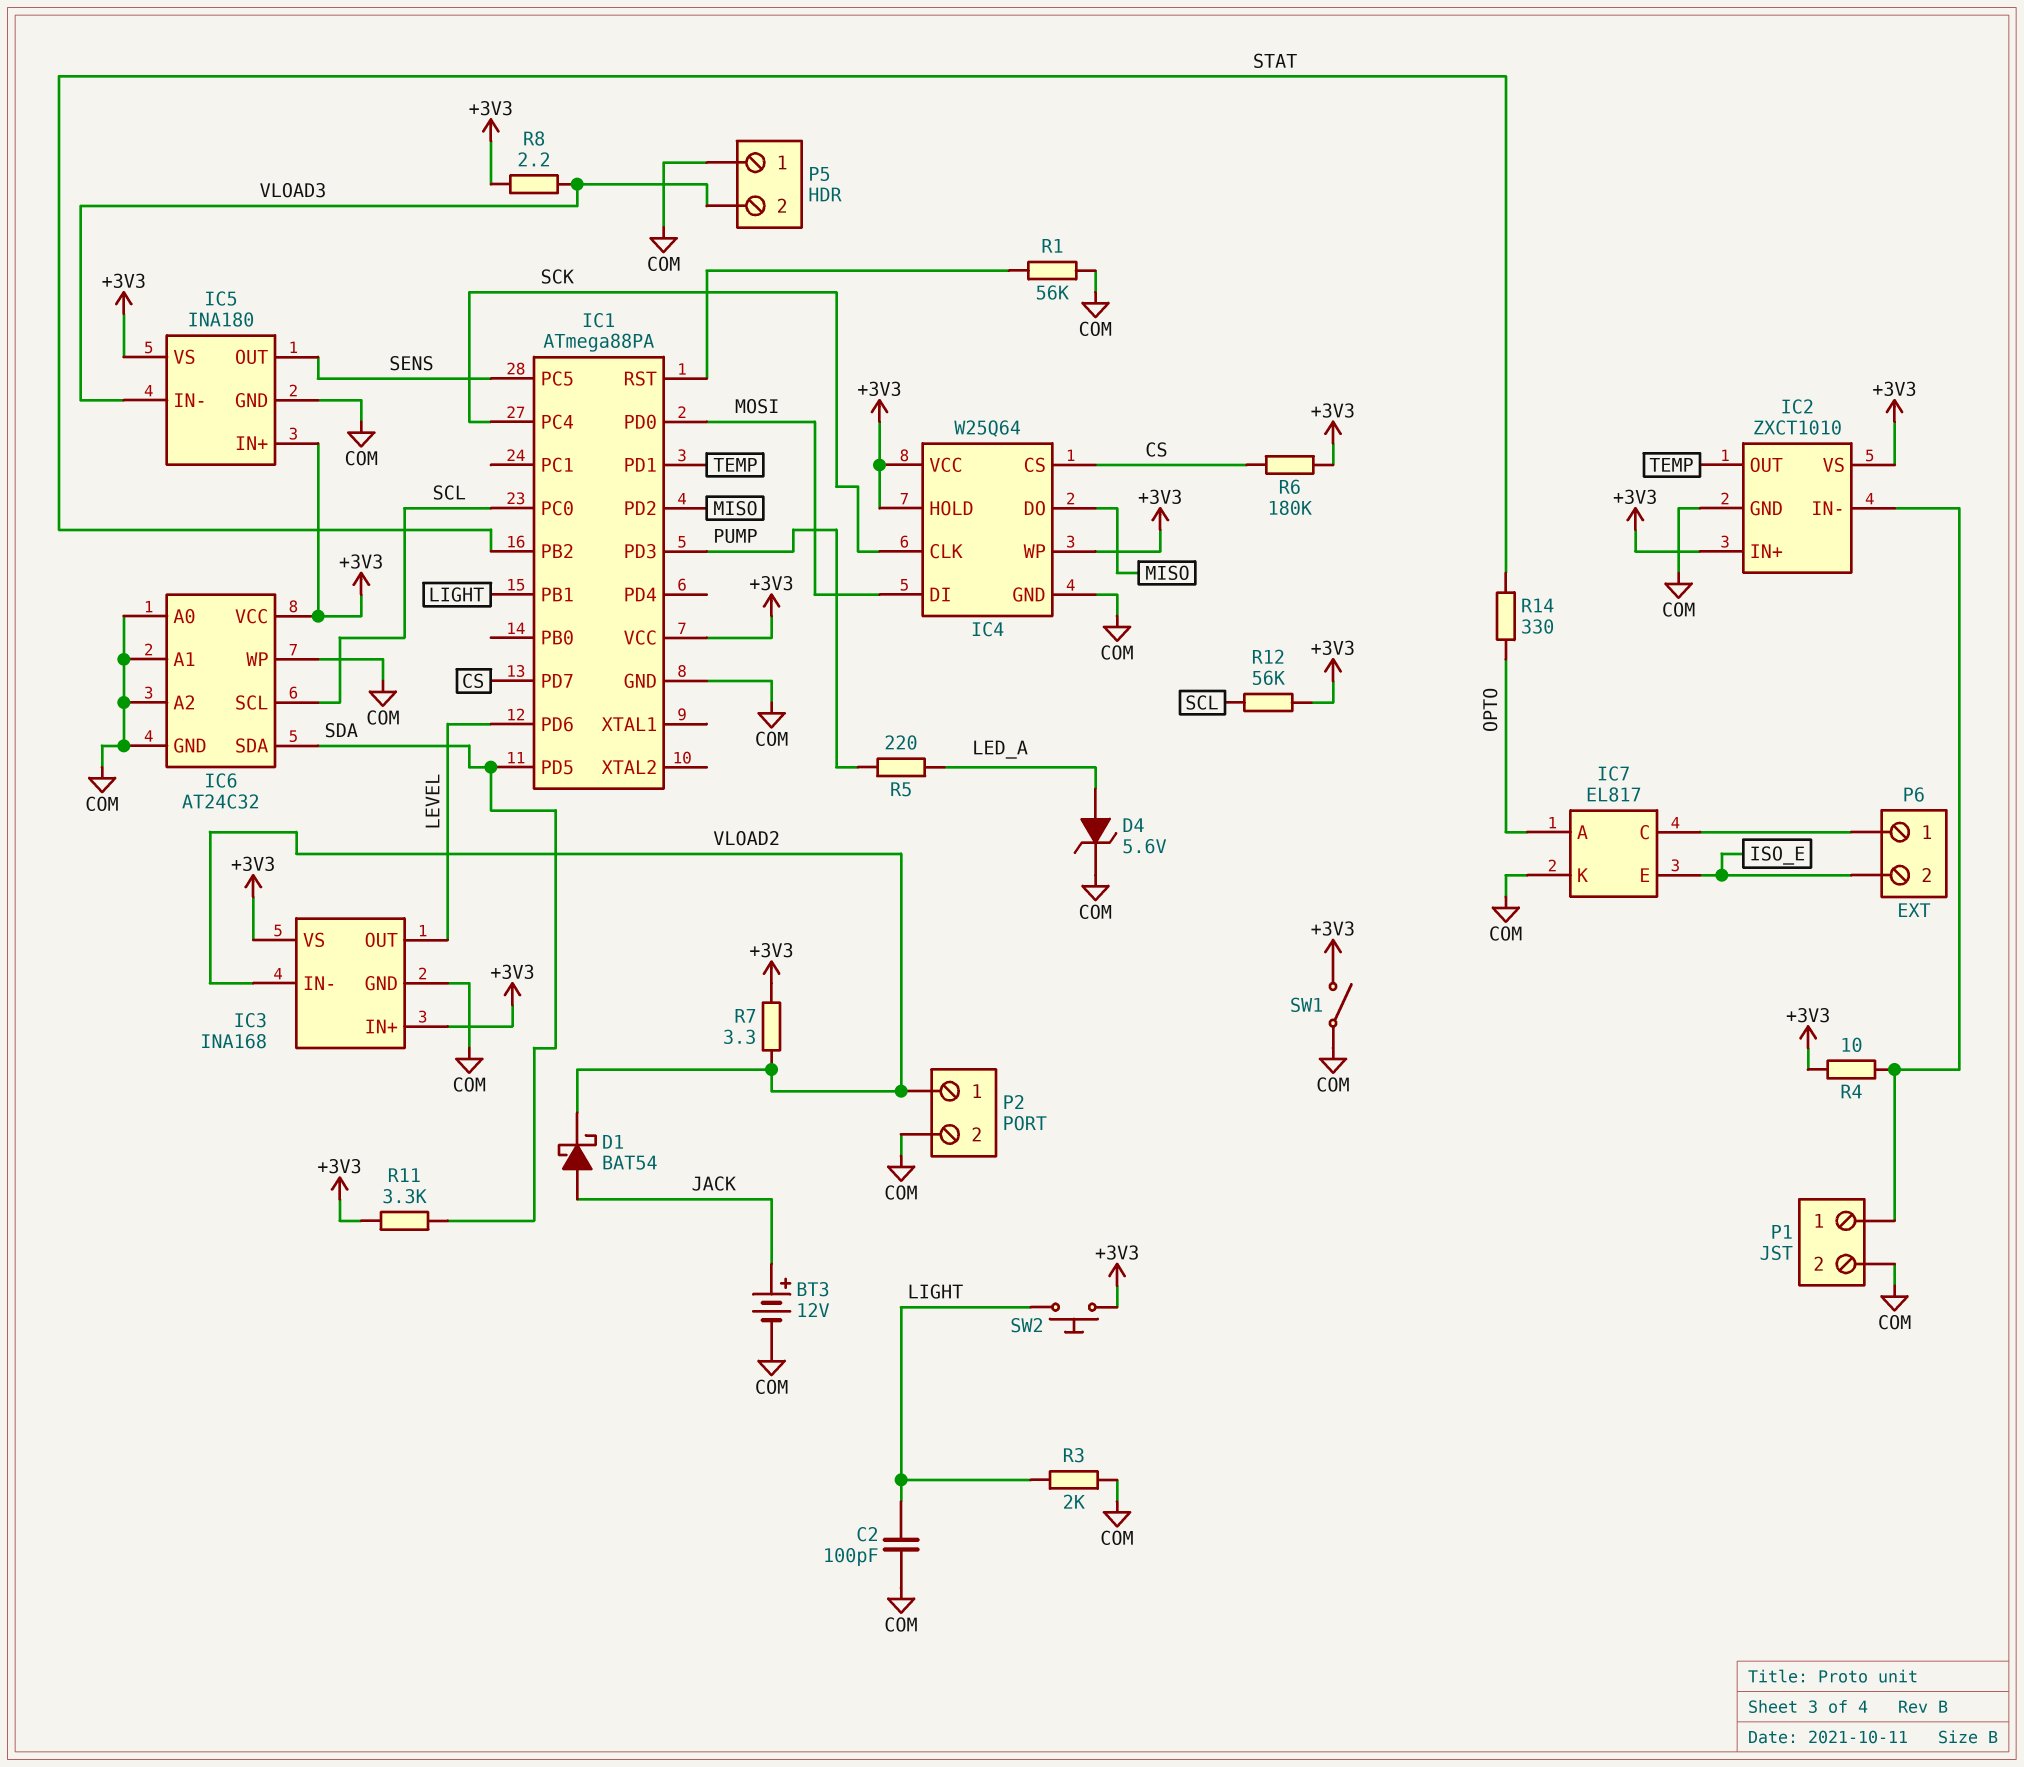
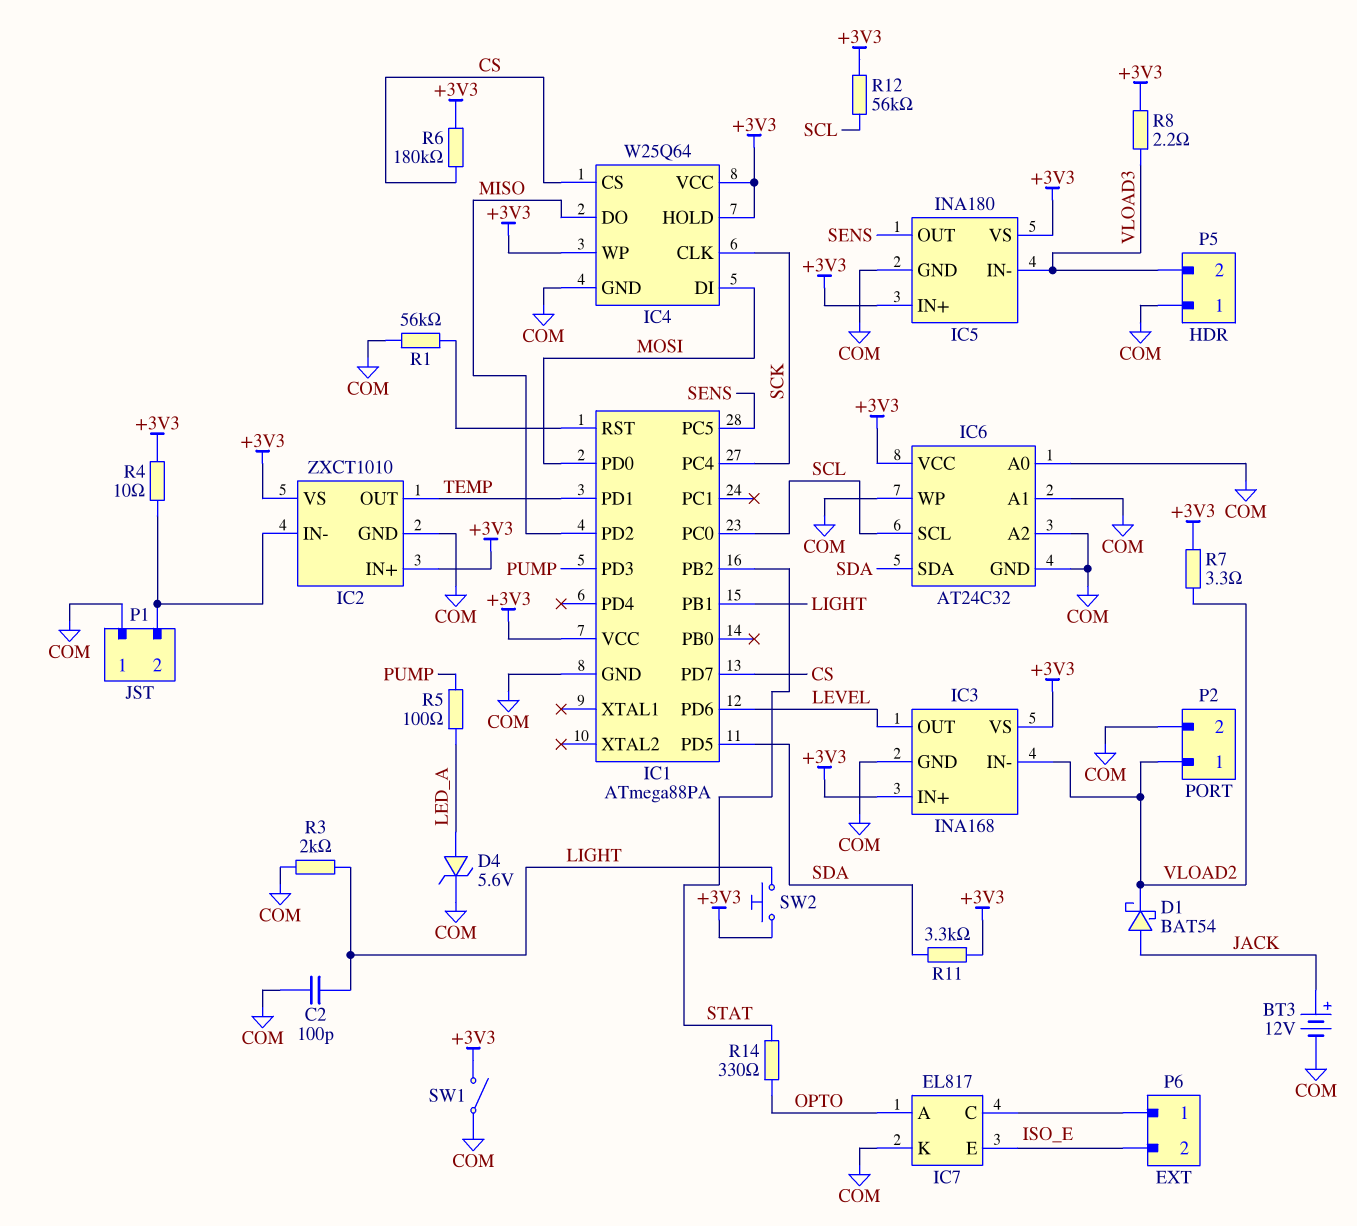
P1 pin 1: IC2/IN- -> COM
P1 pin 2: COM -> IC2/IN-
R5: 220 (LED_A, PUMP) -> 100 (LED_A, PUMP)

